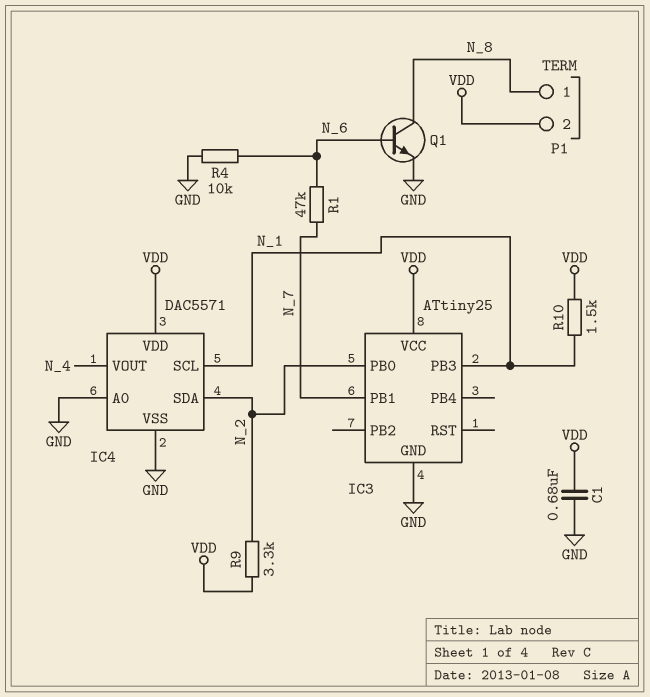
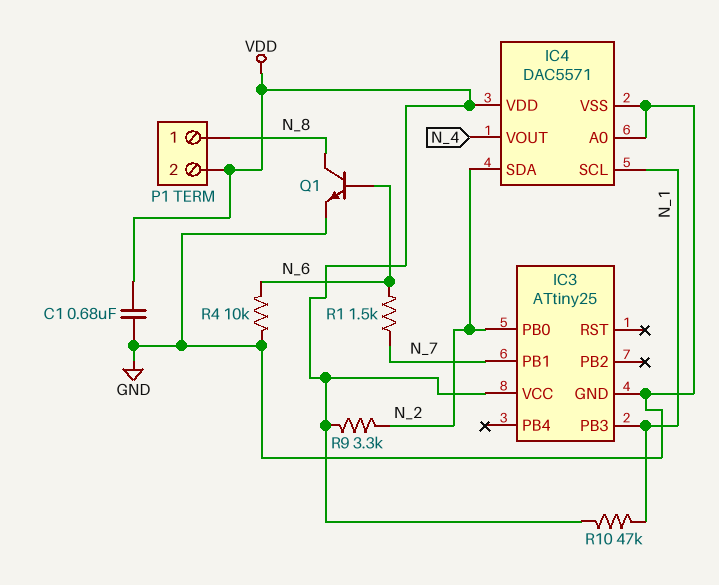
R1: 47k (N_6, N_7) -> 1.5k (N_6, N_7)
R10: 1.5k (N_1, VDD) -> 47k (N_1, VDD)

